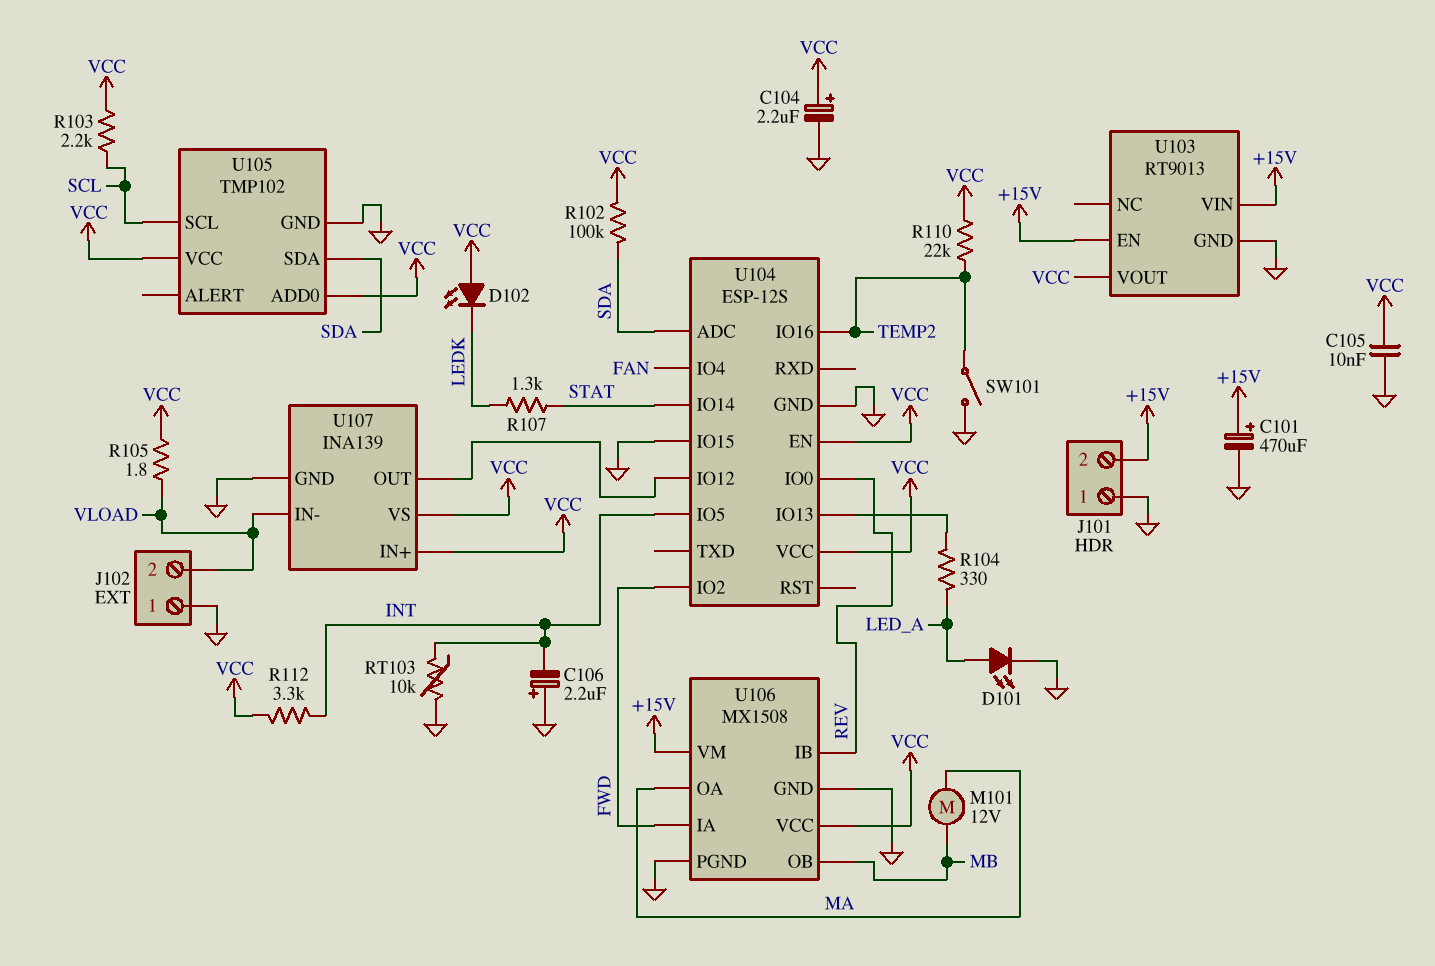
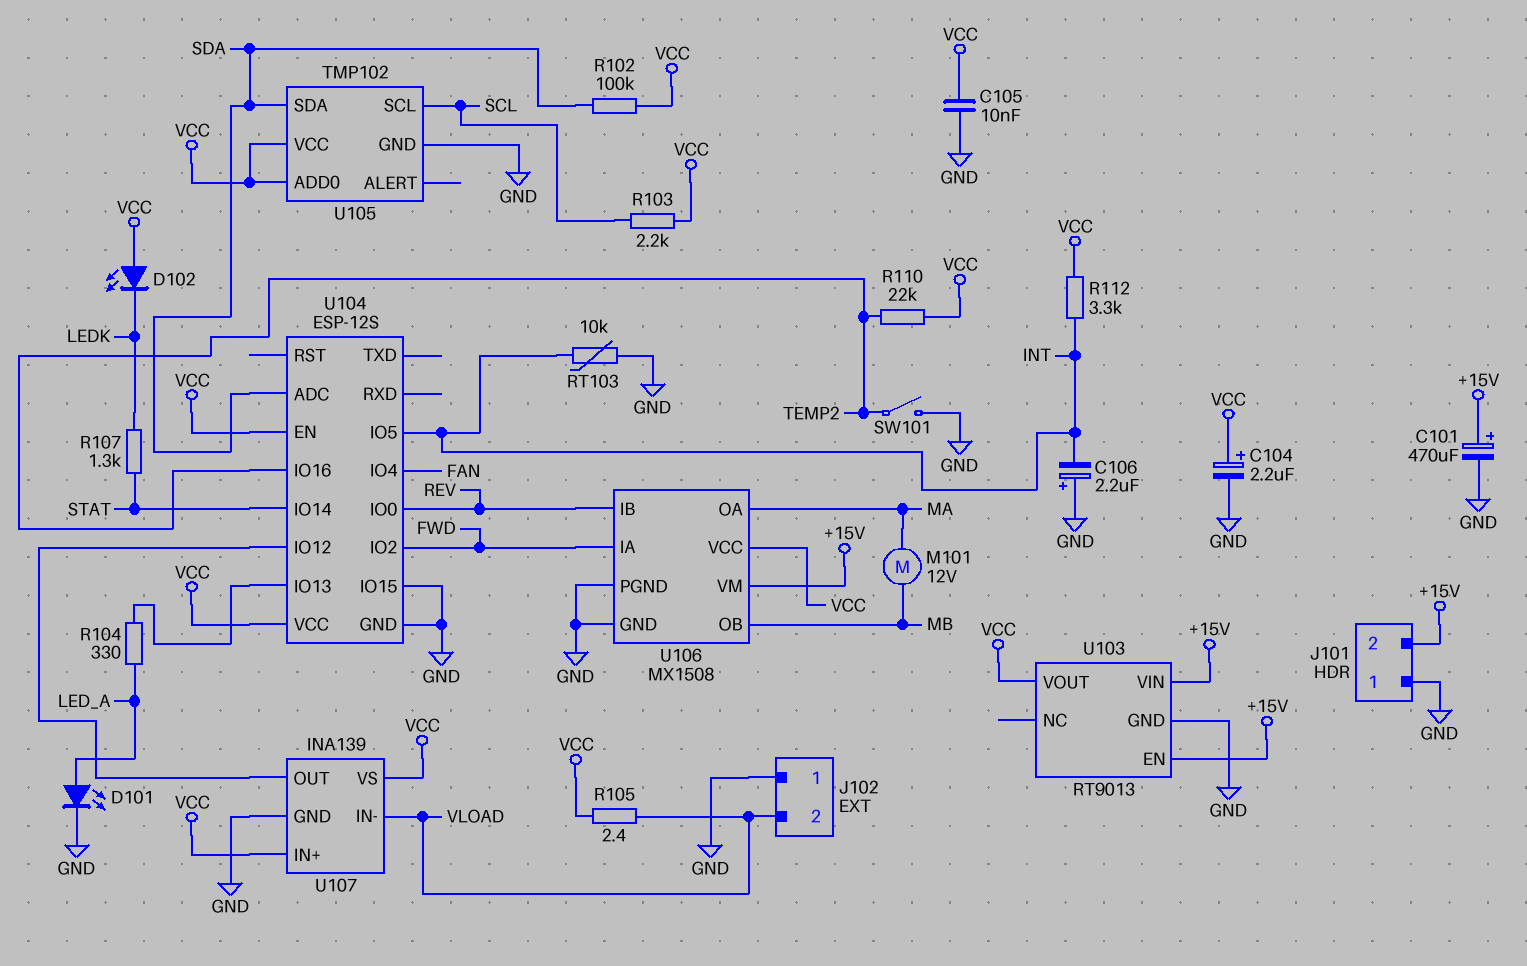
R105: 1.8 (VCC, VLOAD) -> 2.4 (VCC, VLOAD)

